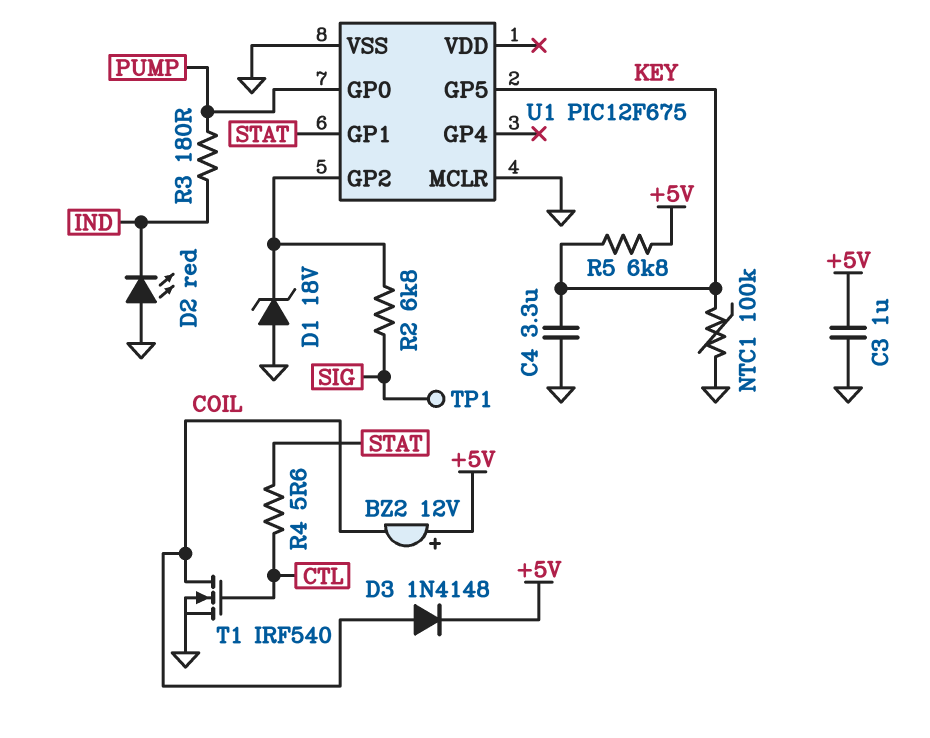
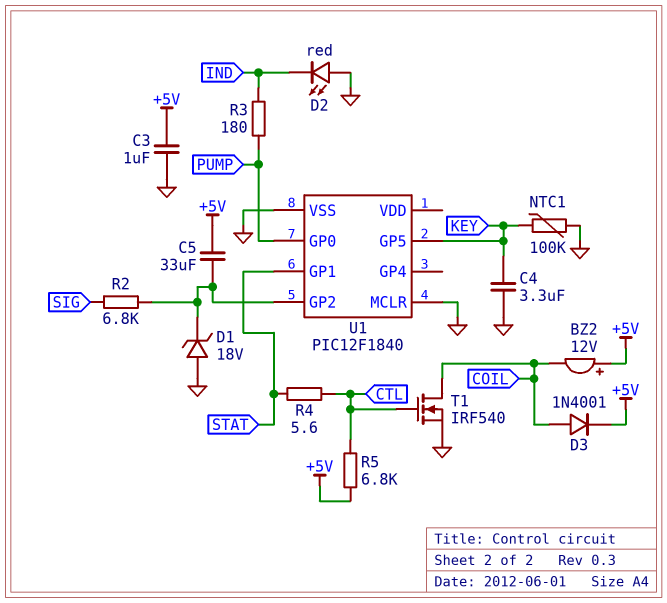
C5: none -> 33uF (+5V, U1/GP2)
D3: diode 1N4148 (A COIL, K +5V) -> diode 1N4001 (A COIL, K +5V)
R5: 6.8k (+5V, KEY) -> 6.8k (+5V, CTL)
TP1: test point (SIG) -> none
U1: PIC12F675 -> PIC12F1840

